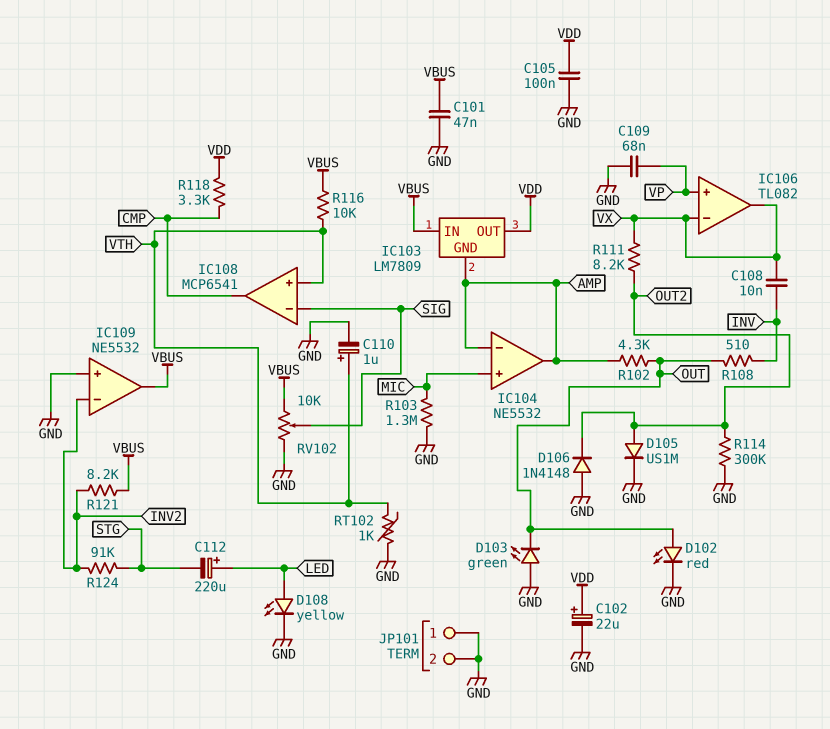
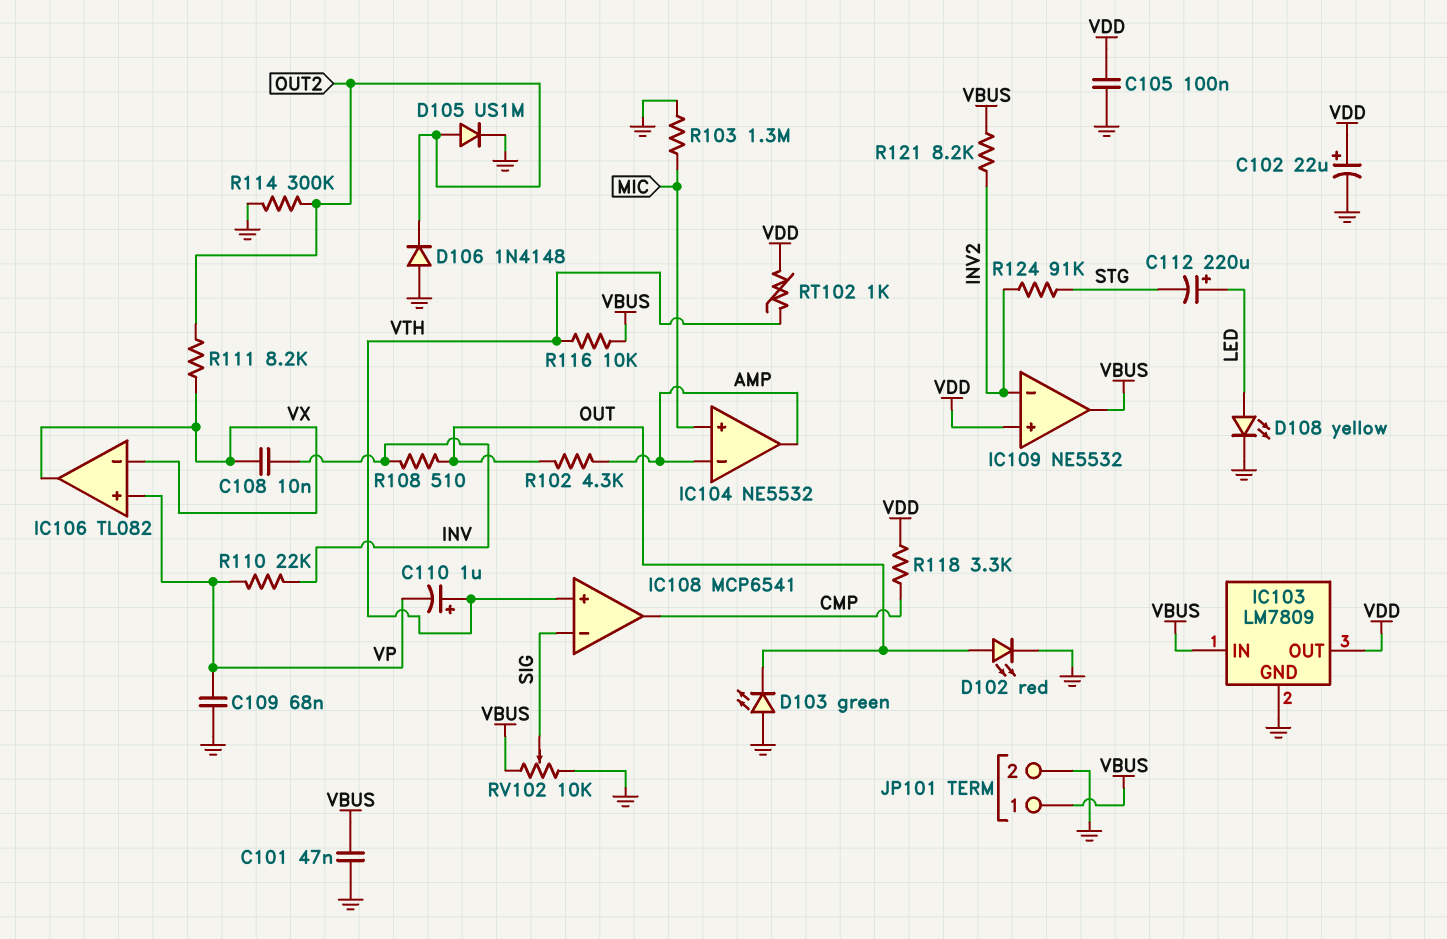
C110: 1uF (plus VTH, minus GND) -> 1uF (plus VTH, minus VP)
IC103 pin GND: AMP -> GND
IC109 pin in+: GND -> VDD
JP101 pin 1: GND -> VBUS
R110: none -> 22k (INV, VP)
RT102: 1k (GND, VTH) -> 1k (VDD, VTH)

